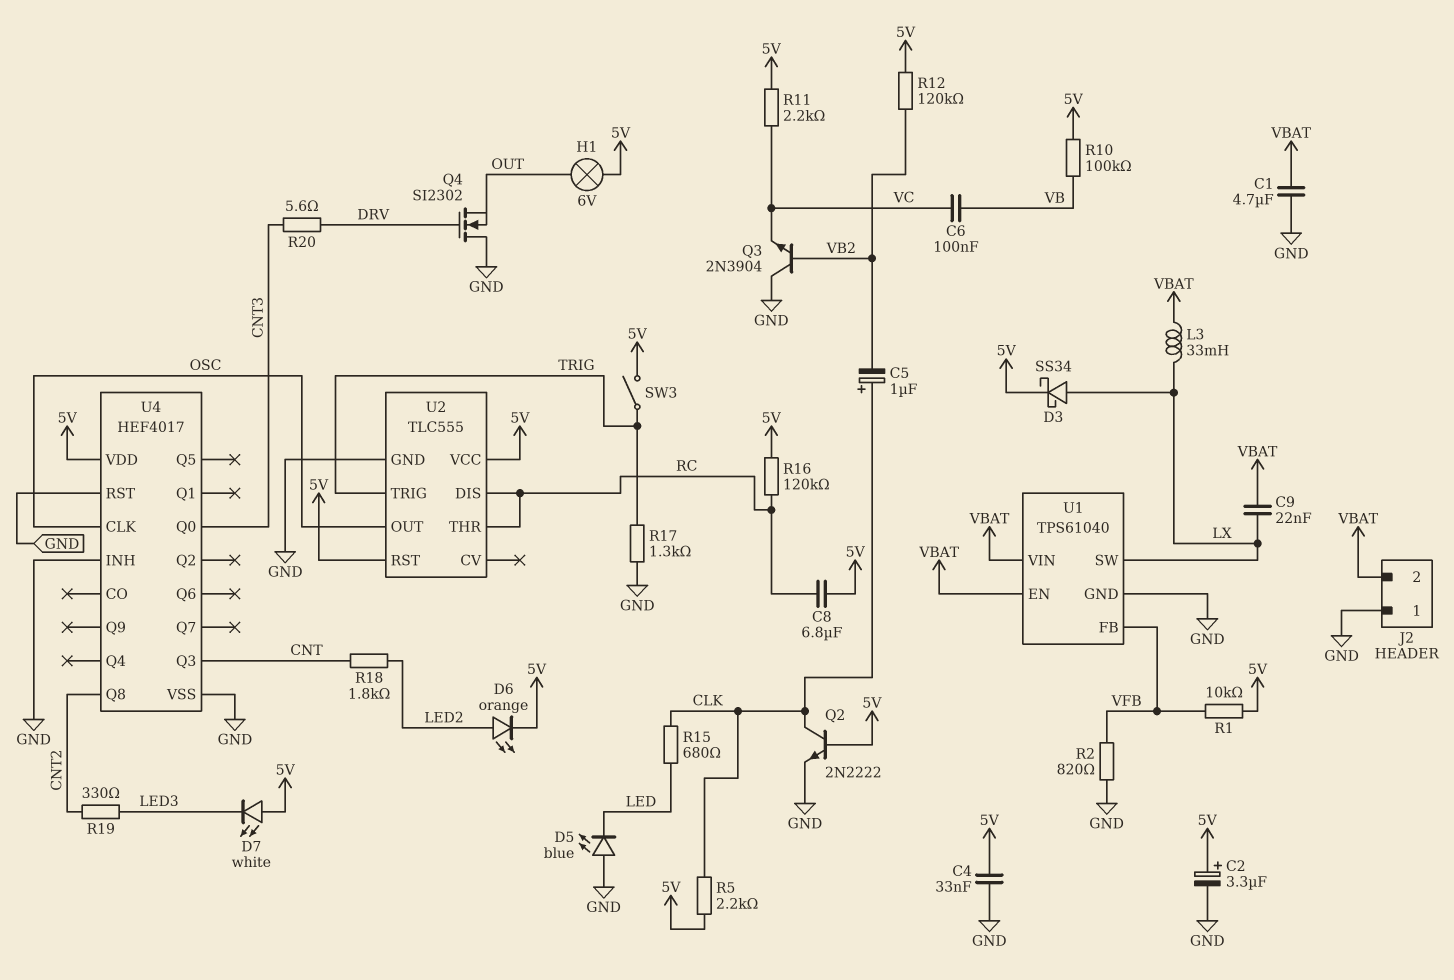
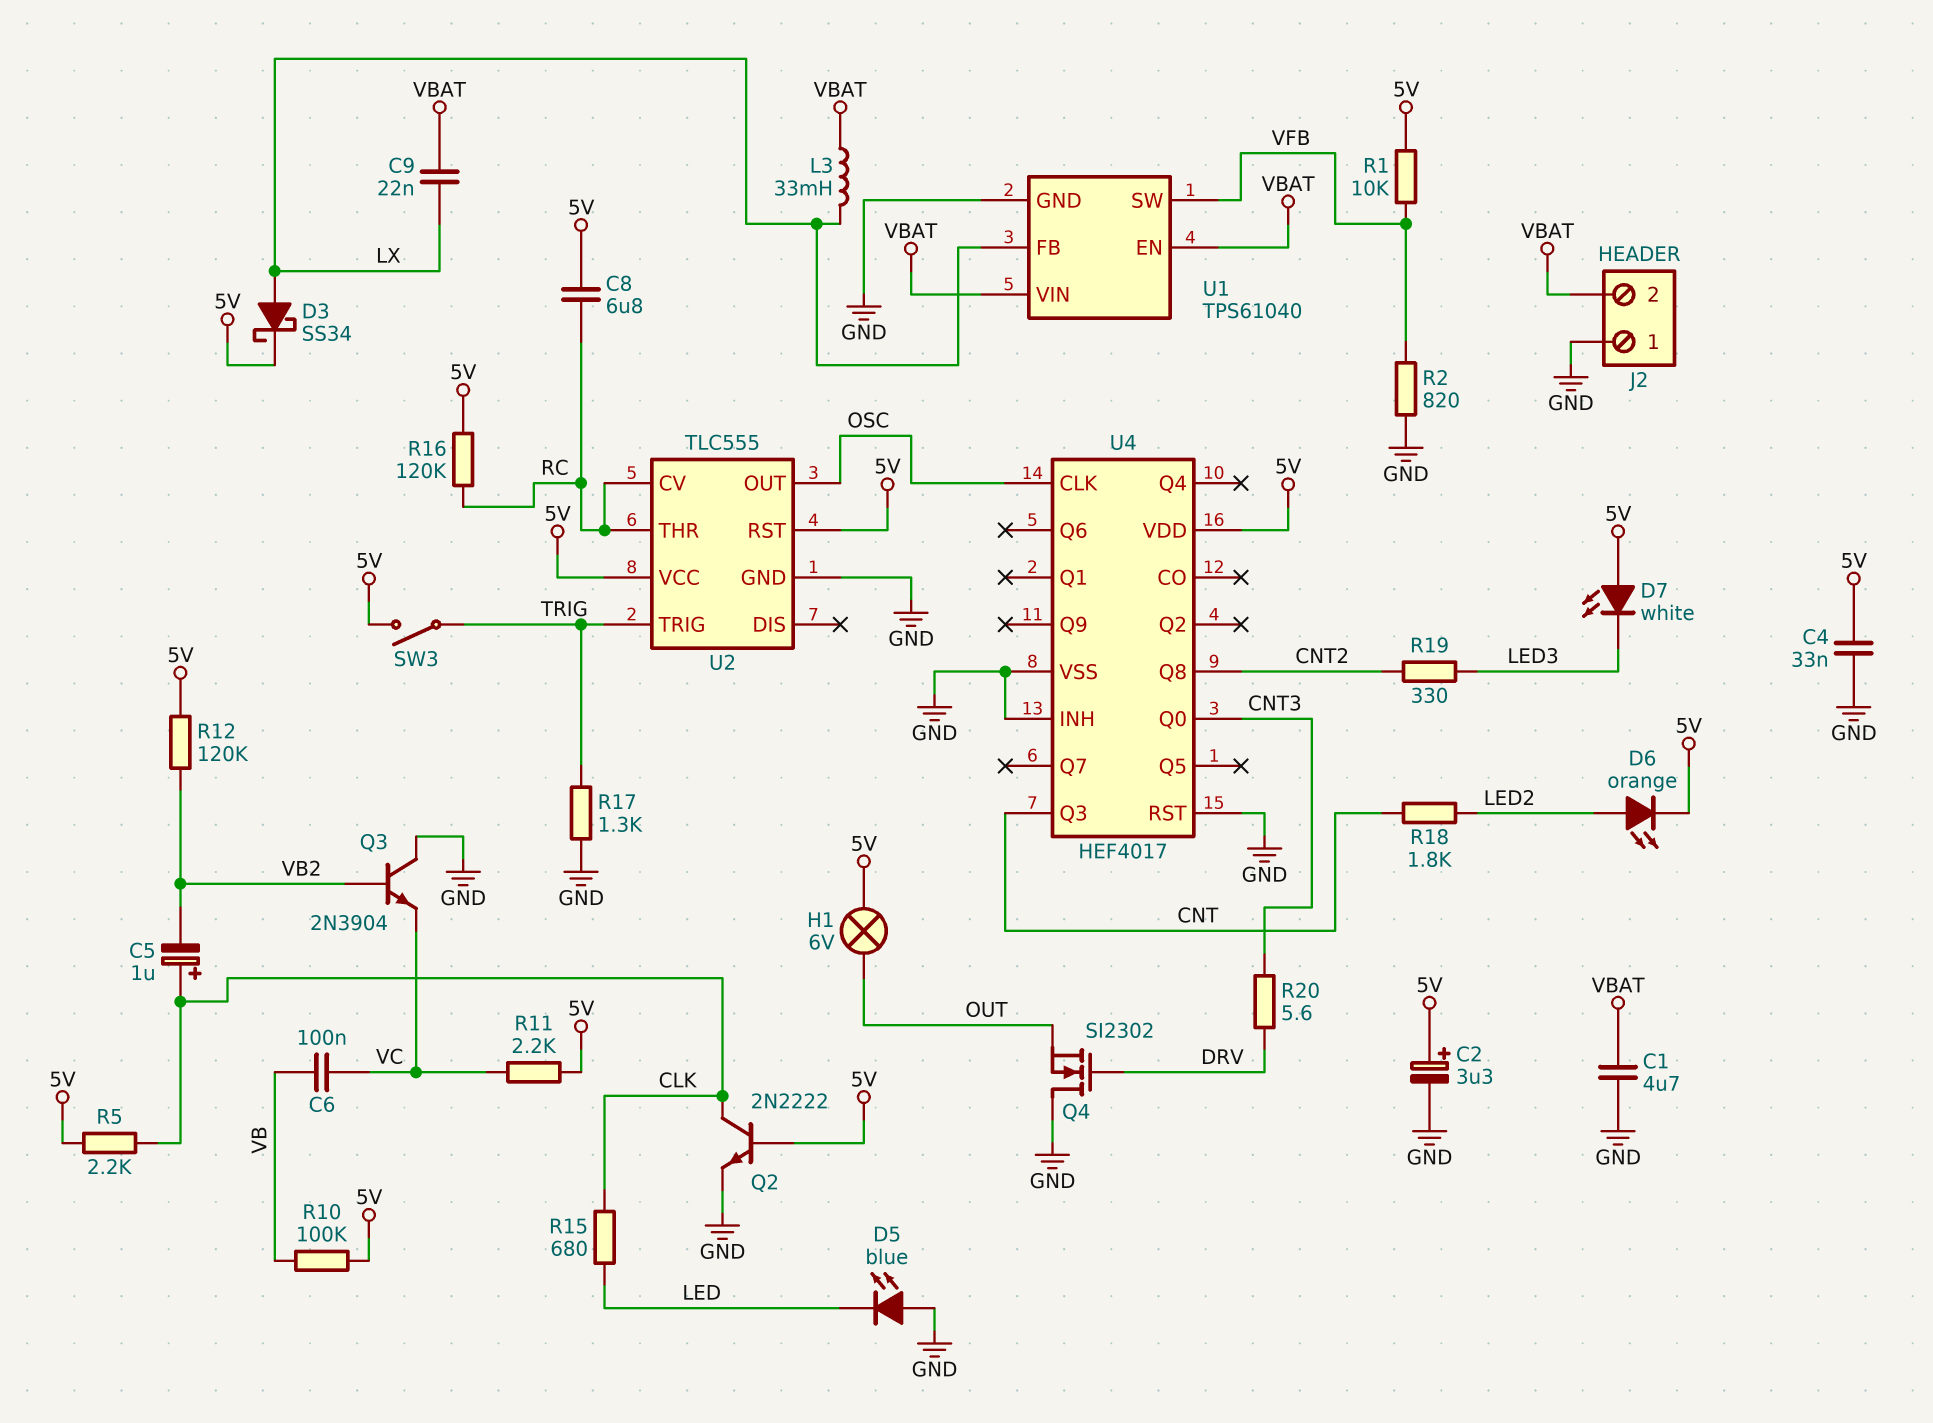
U1 pin FB: VFB -> LX
U1 pin SW: LX -> VFB
U2 pin CV: none -> RC
U2 pin DIS: RC -> none

